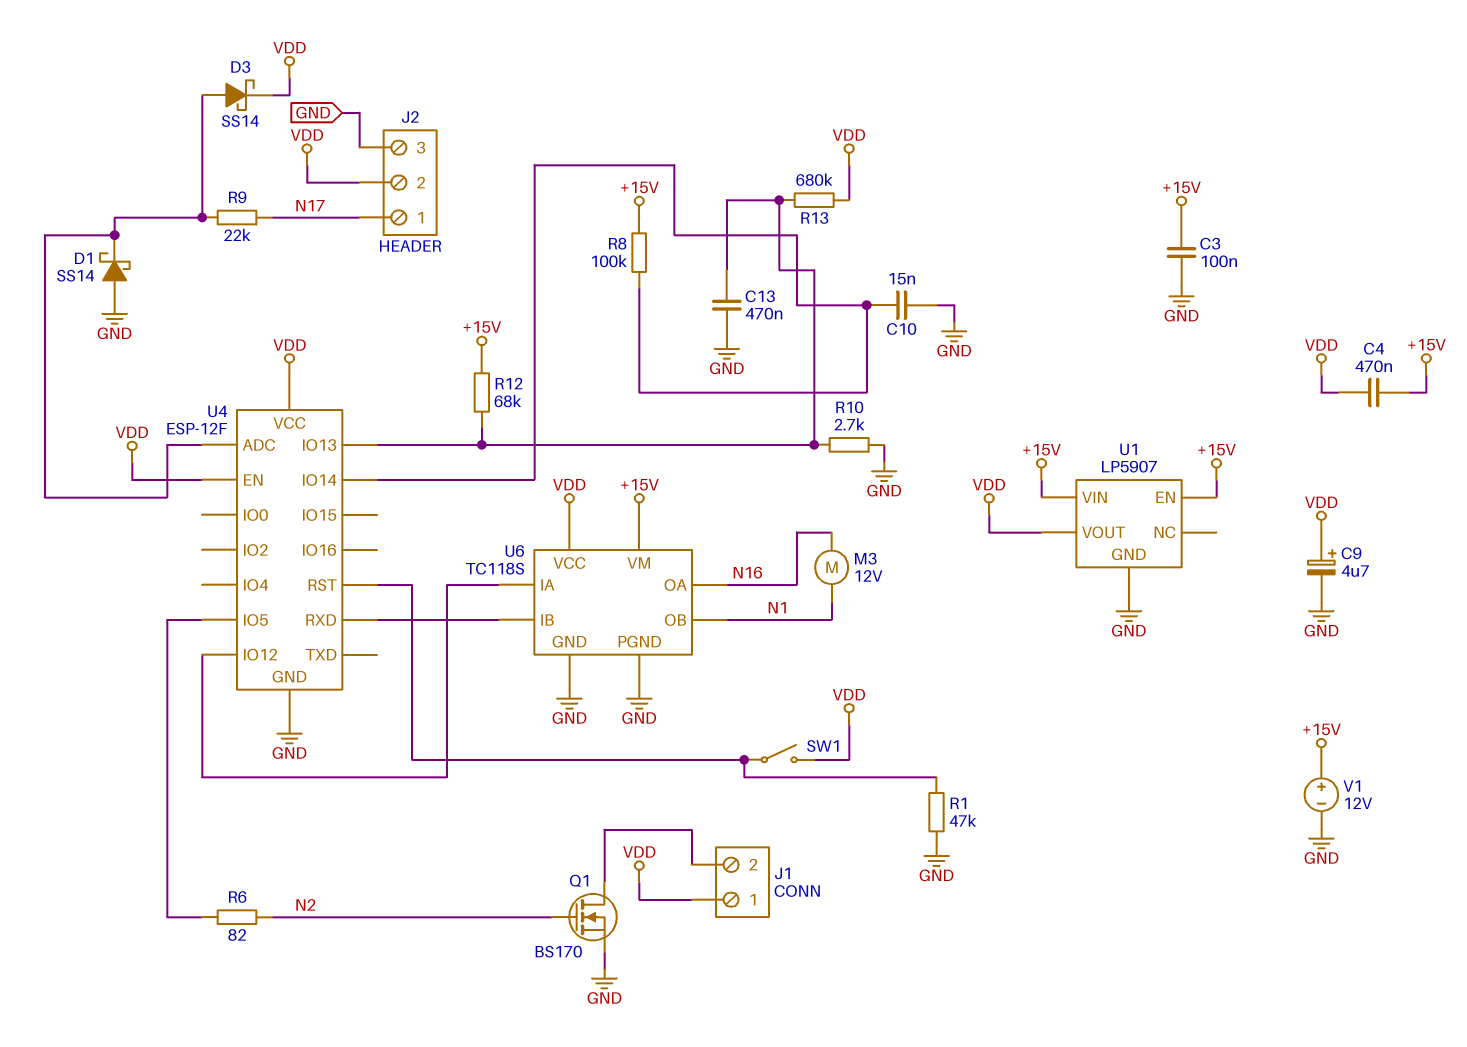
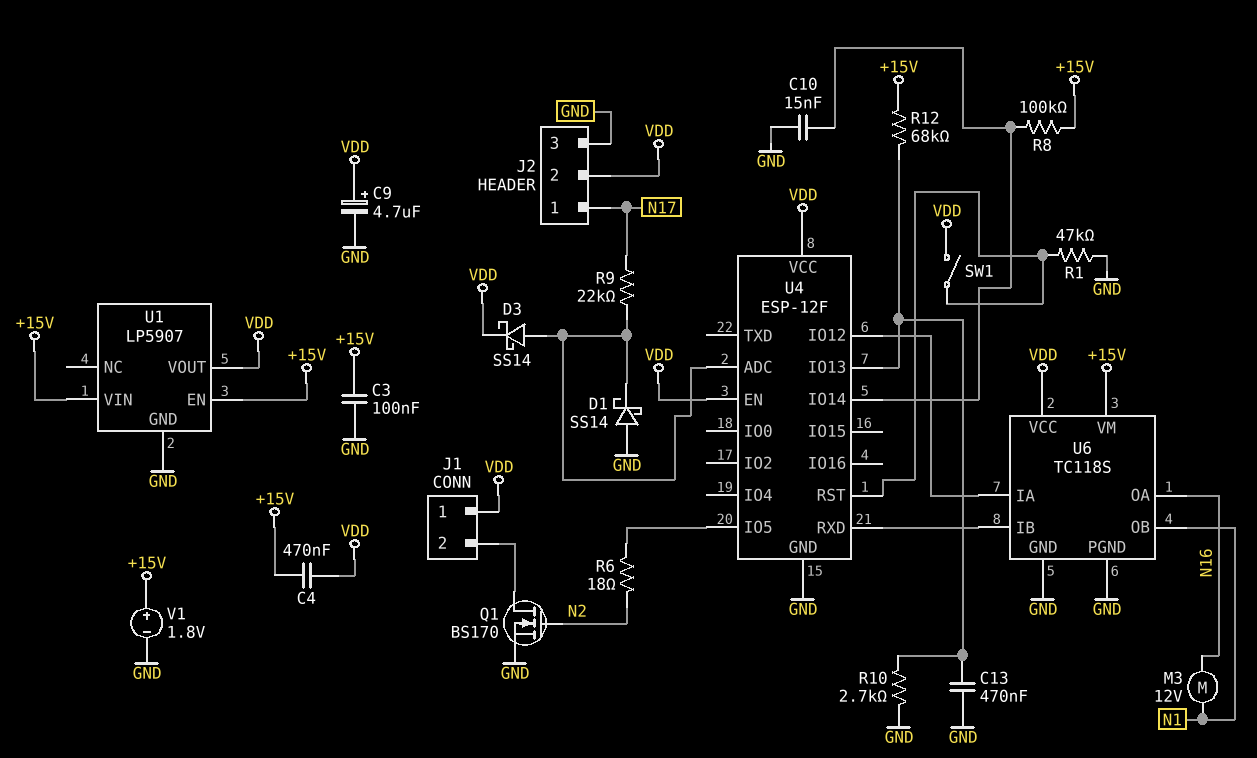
R6: 82 (N2, U4/IO5) -> 18 (N2, U4/IO5)
R13: 680k (U4/IO13, VDD) -> none
V1: 12V (plus +15V, minus GND) -> 1.8V (plus +15V, minus GND)

